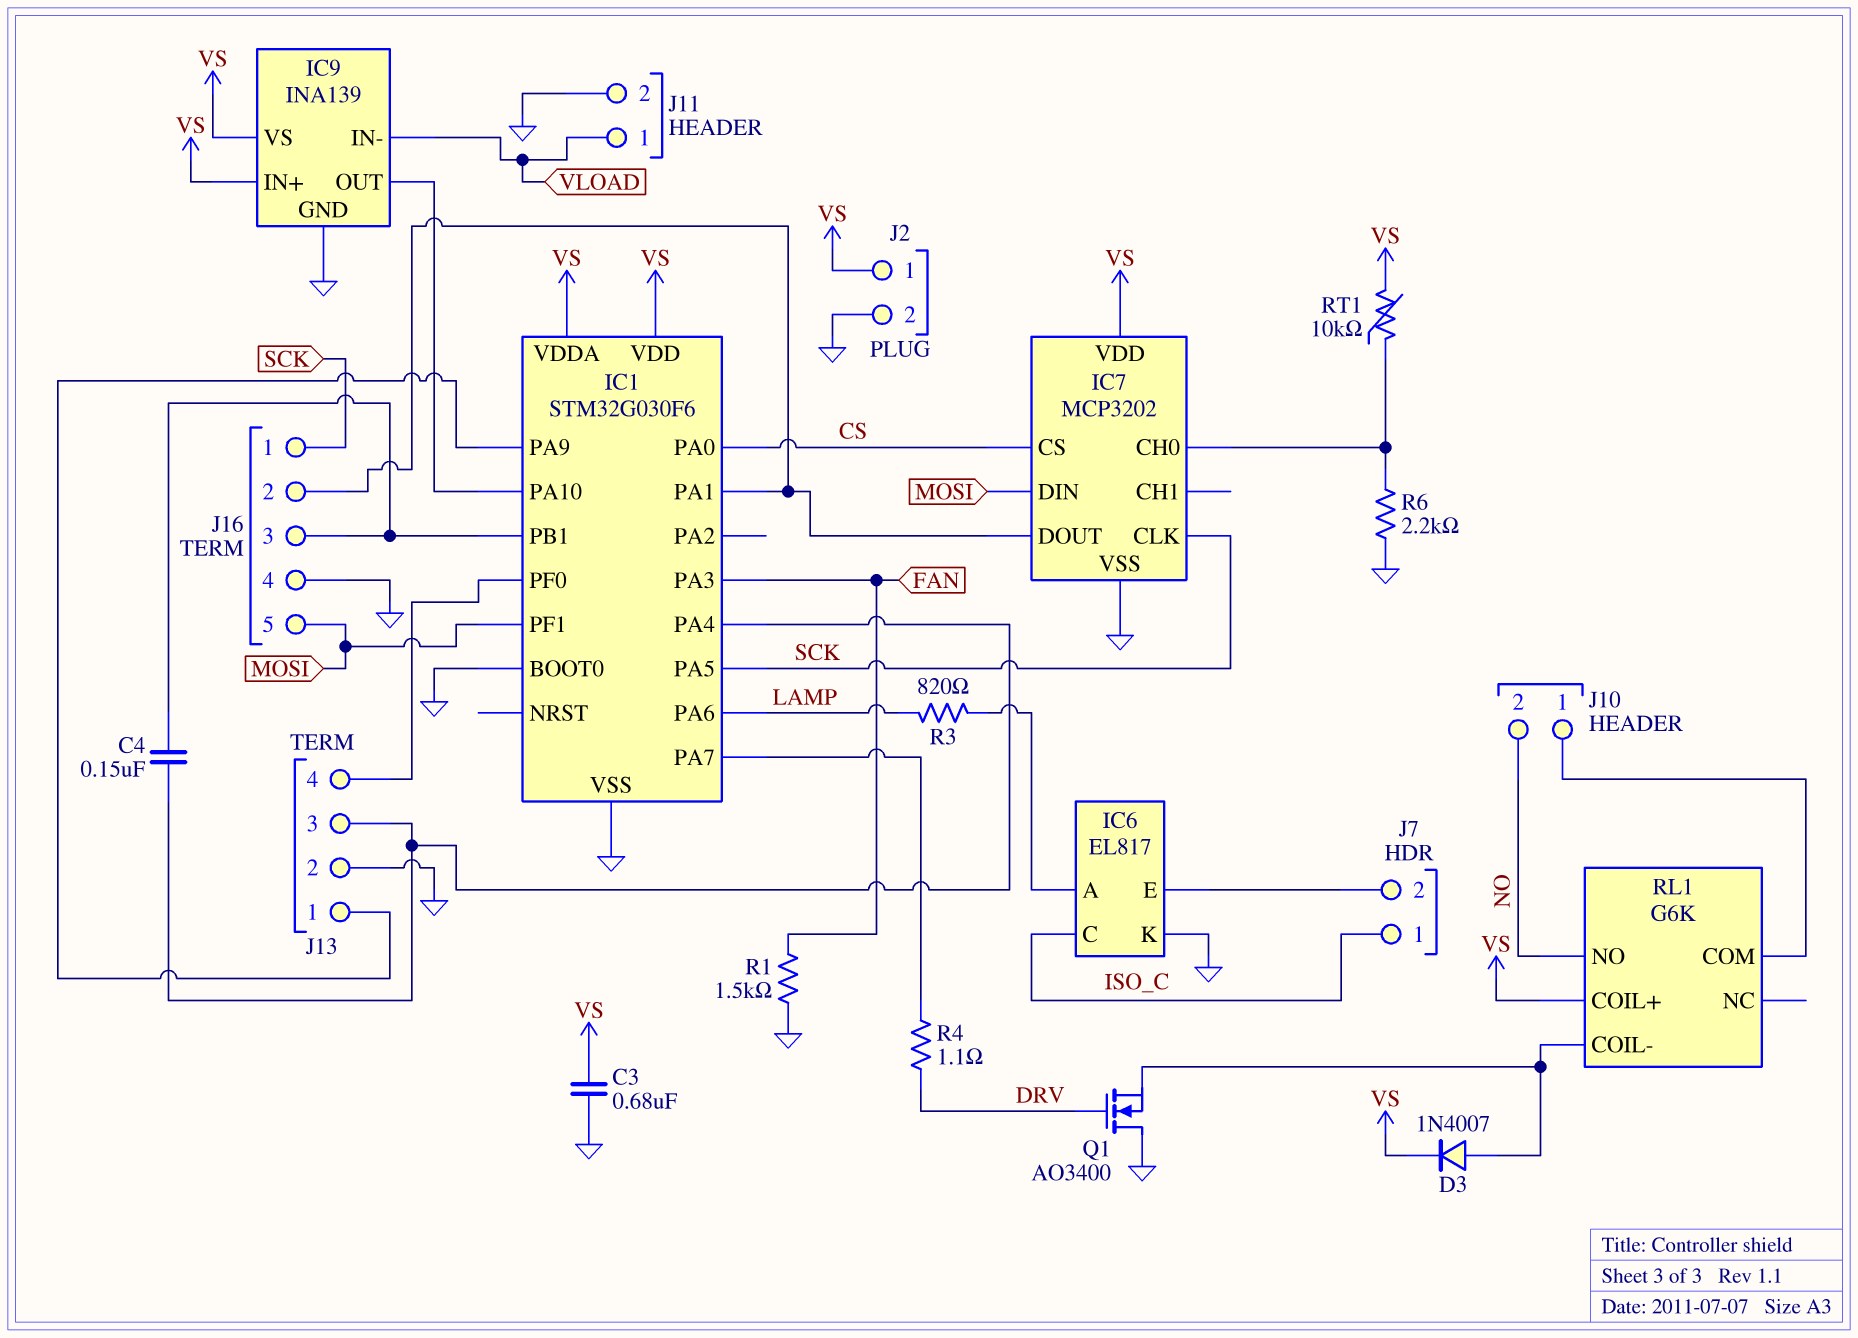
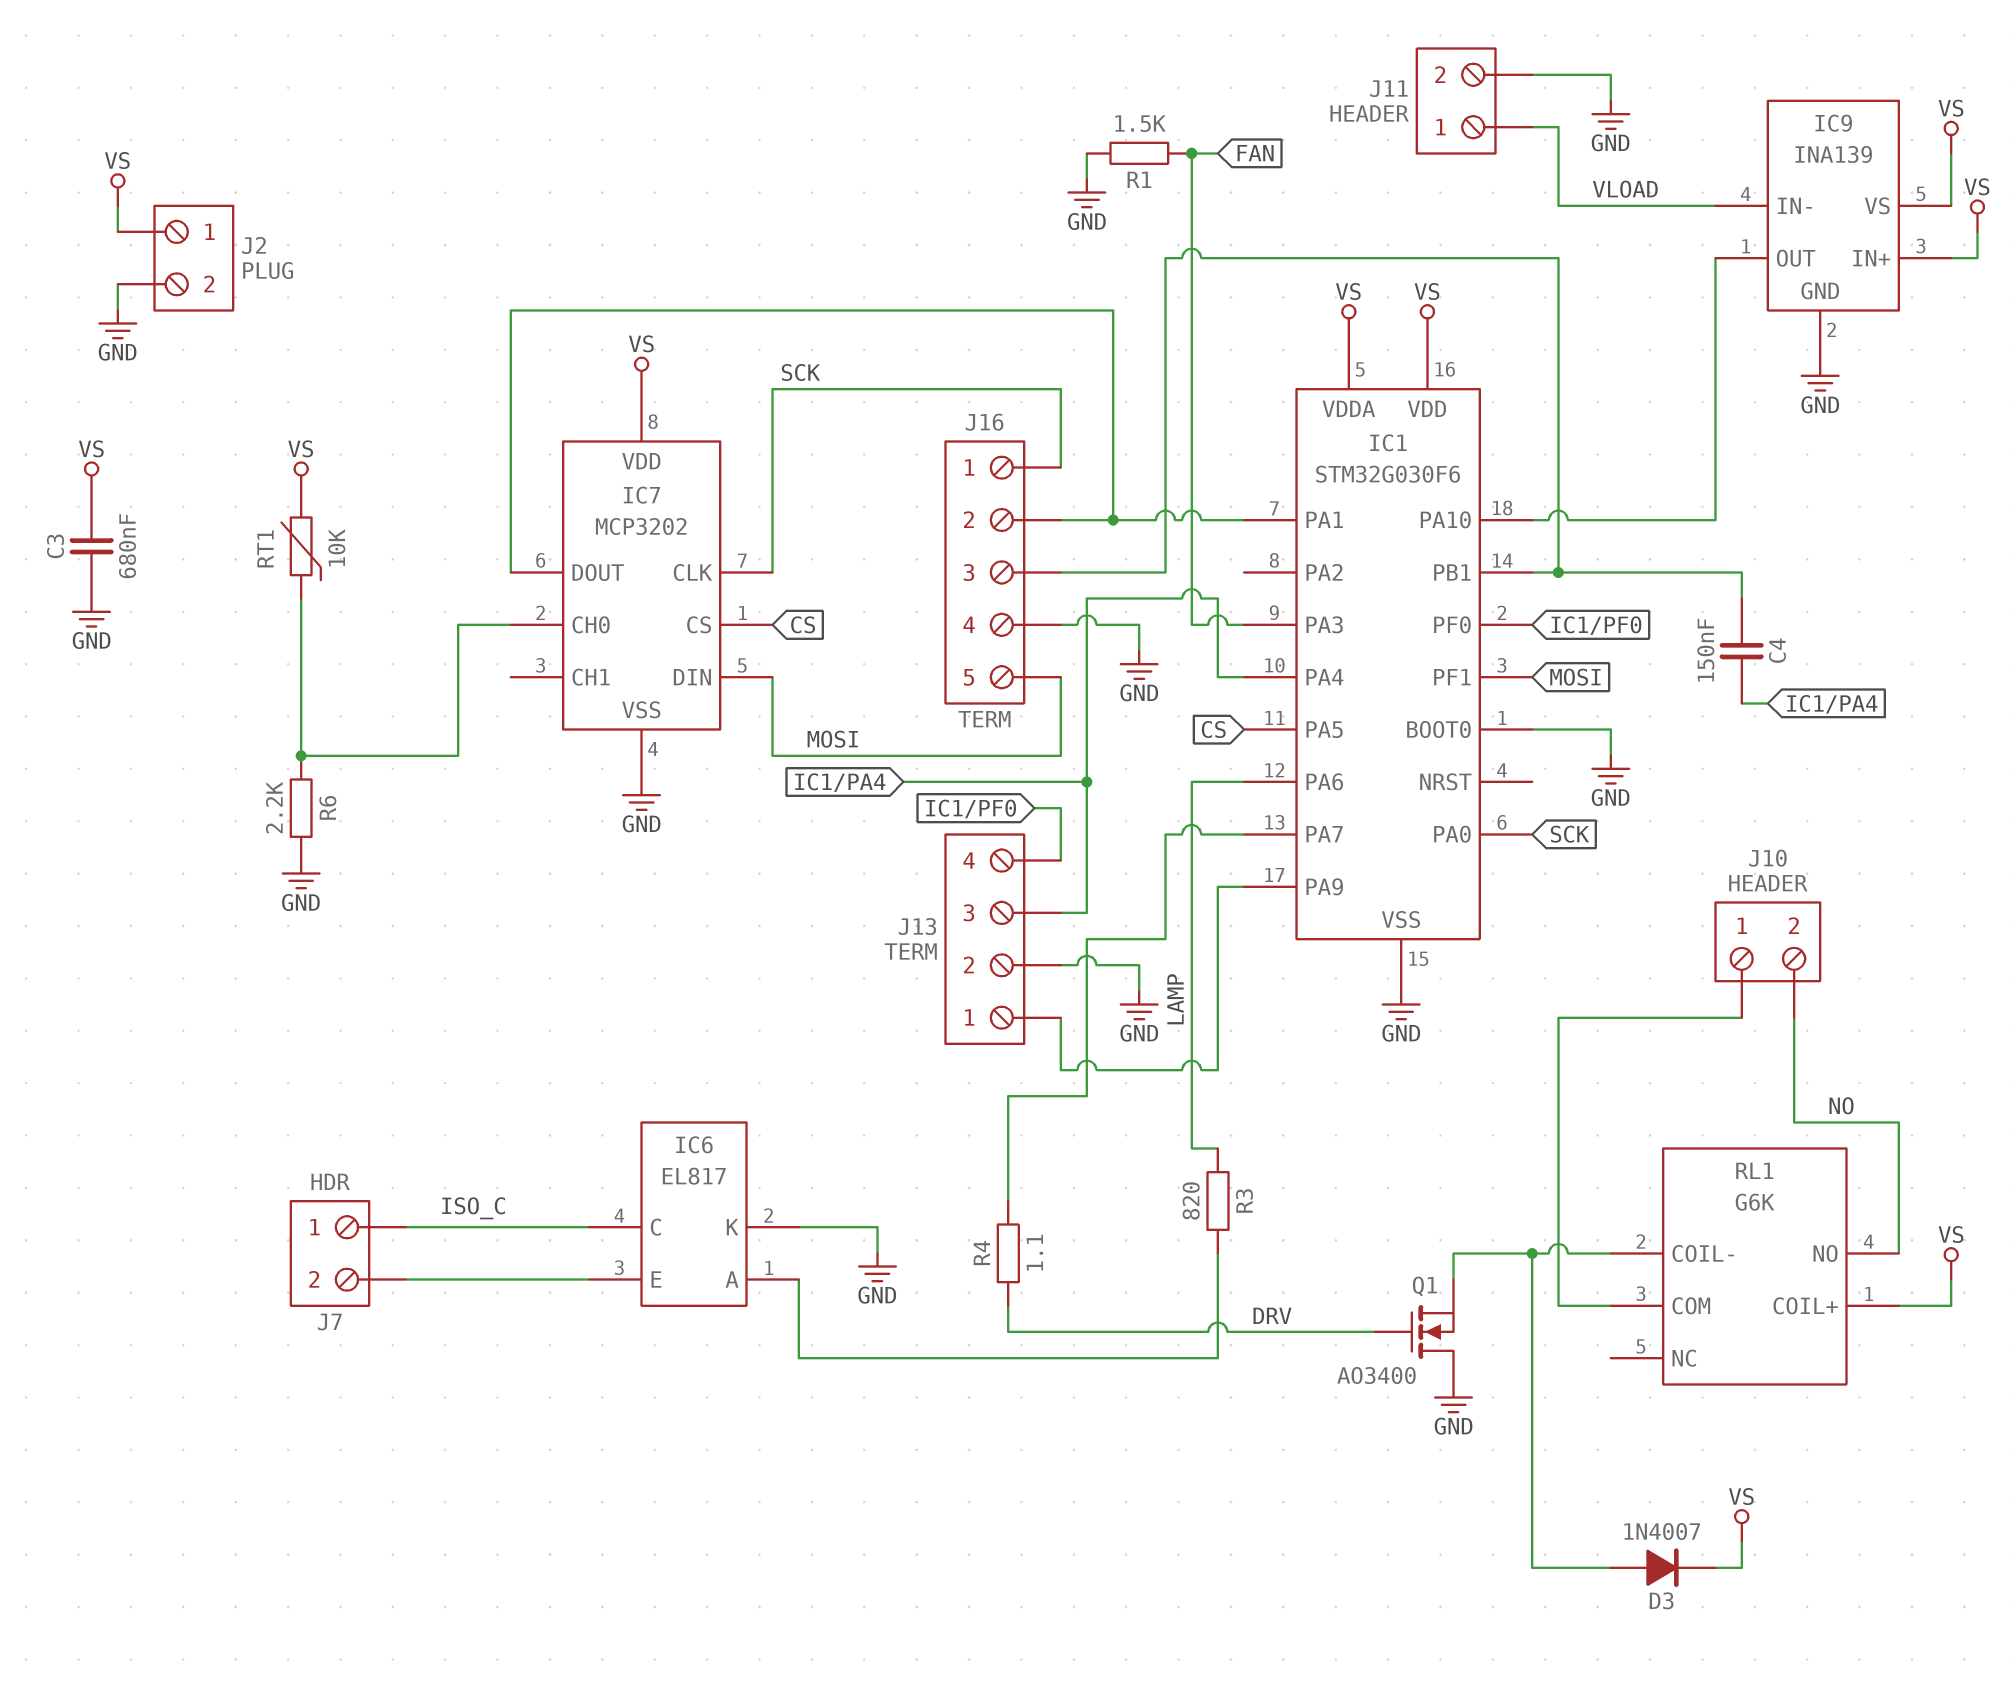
IC1 pin PA0: CS -> SCK
IC1 pin PA5: SCK -> CS

